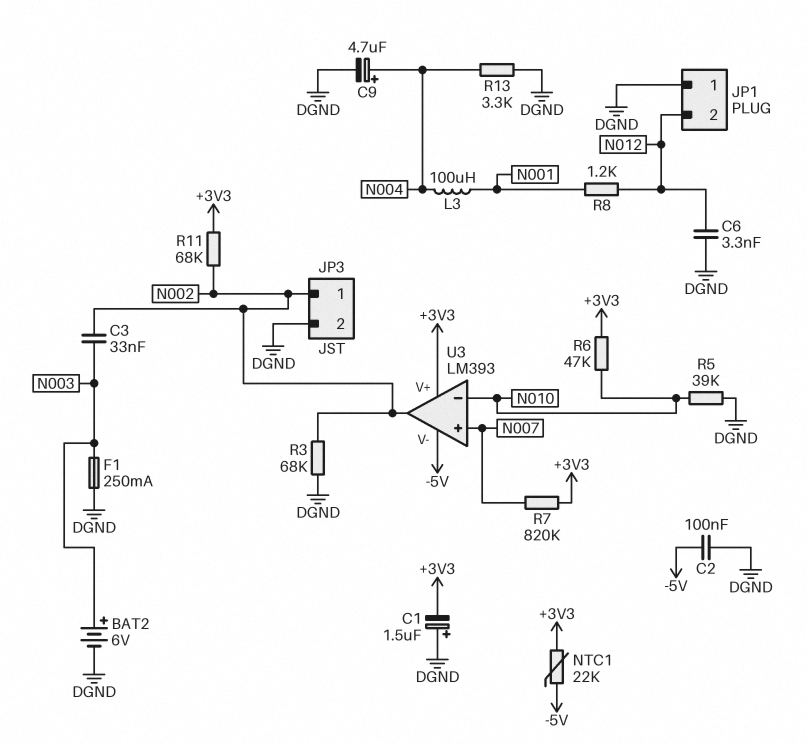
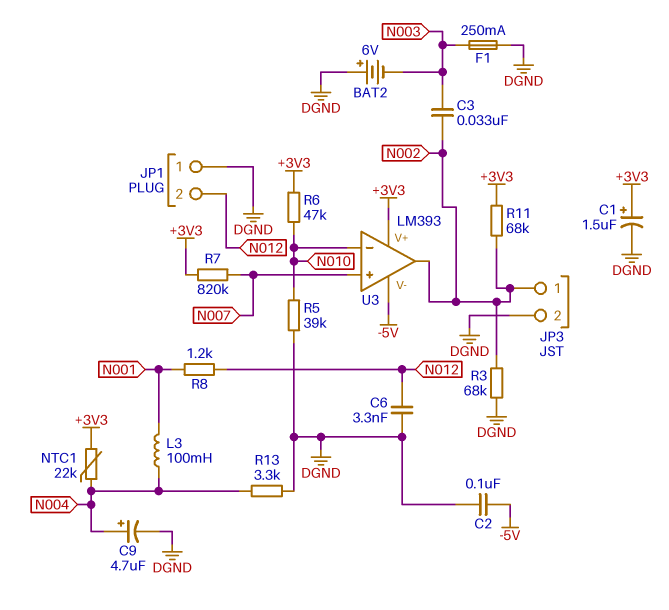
BAT2: 6V (plus N003, minus DGND) -> 6V (plus DGND, minus N003)
C1: 1.5uF (plus DGND, minus +3V3) -> 1.5uF (plus +3V3, minus DGND)
L3: 100uH (N001, N004) -> 100mH (N001, N004)
NTC1: 22k (+3V3, -5V) -> 22k (+3V3, N004)

